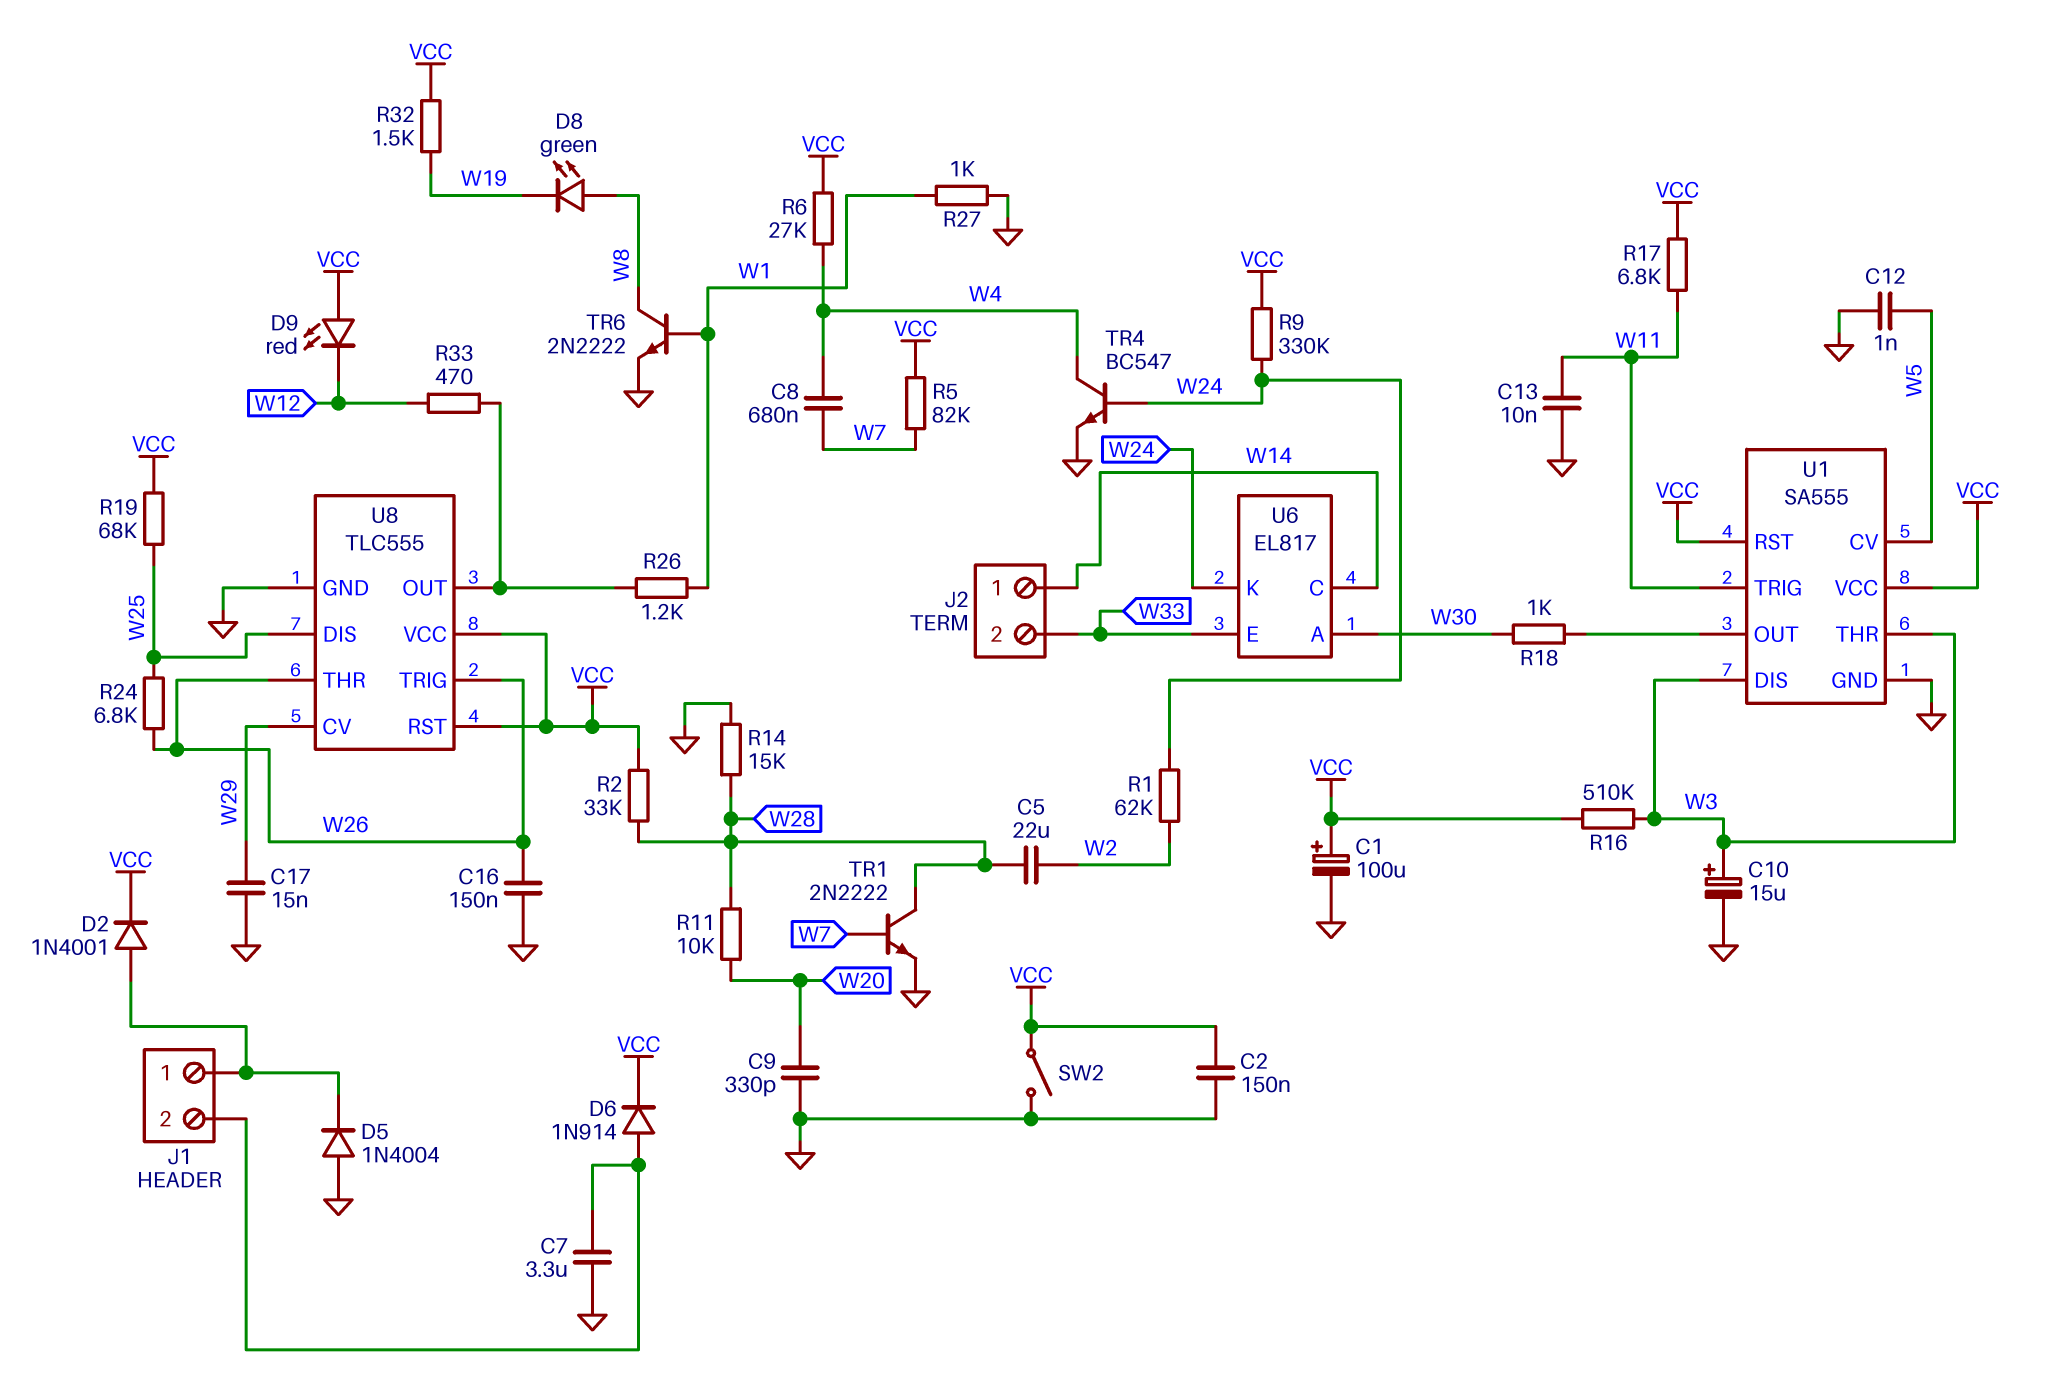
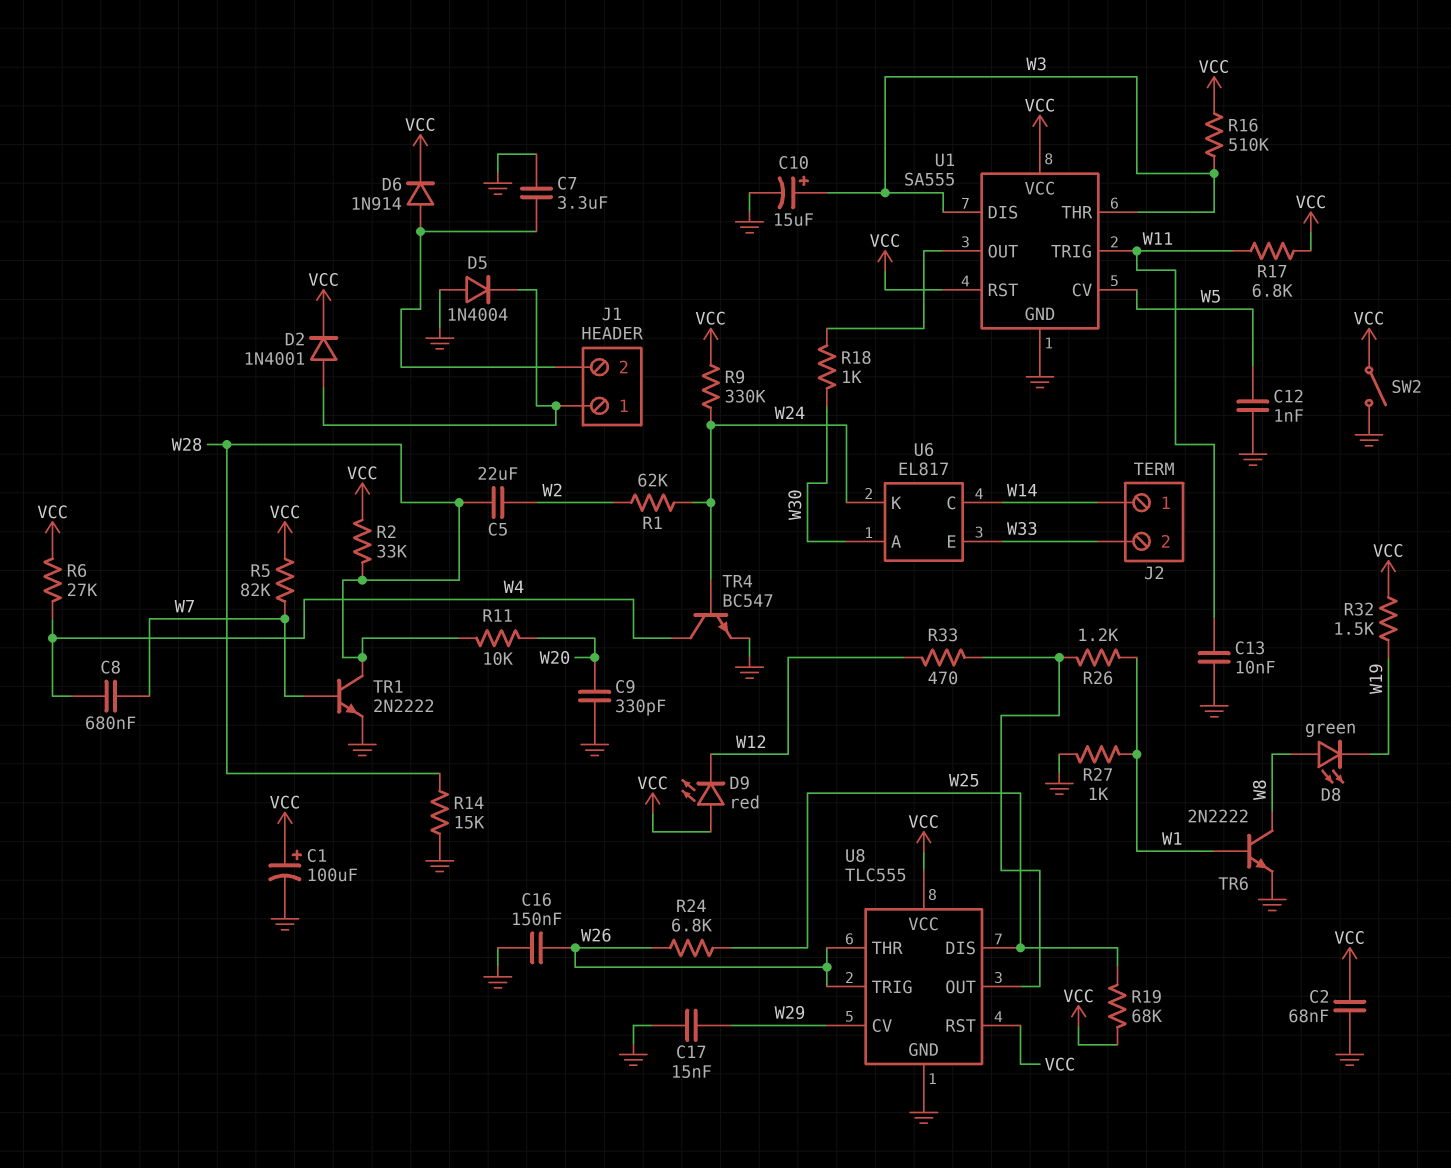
C2: 150nF (GND, VCC) -> 68nF (GND, VCC)

